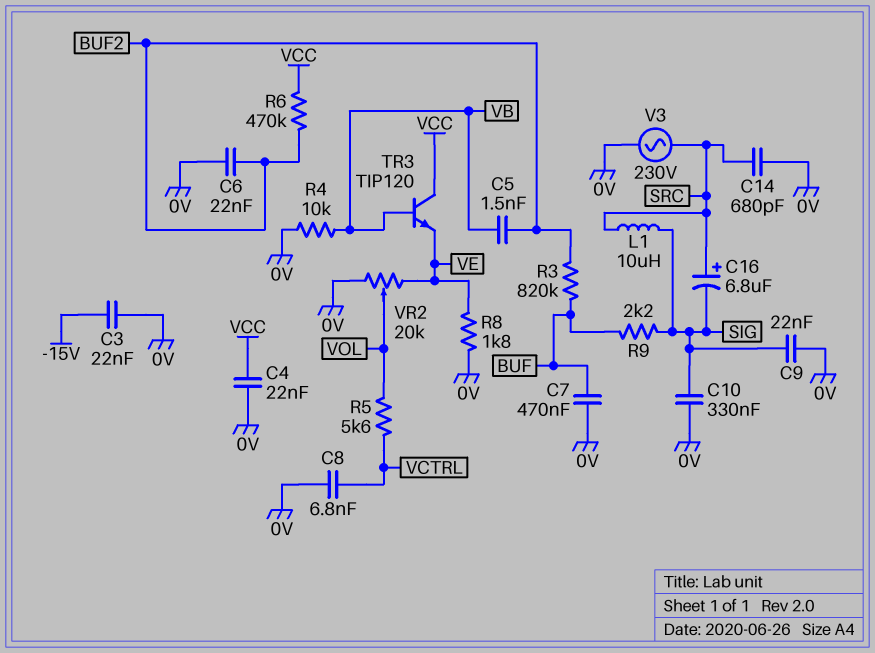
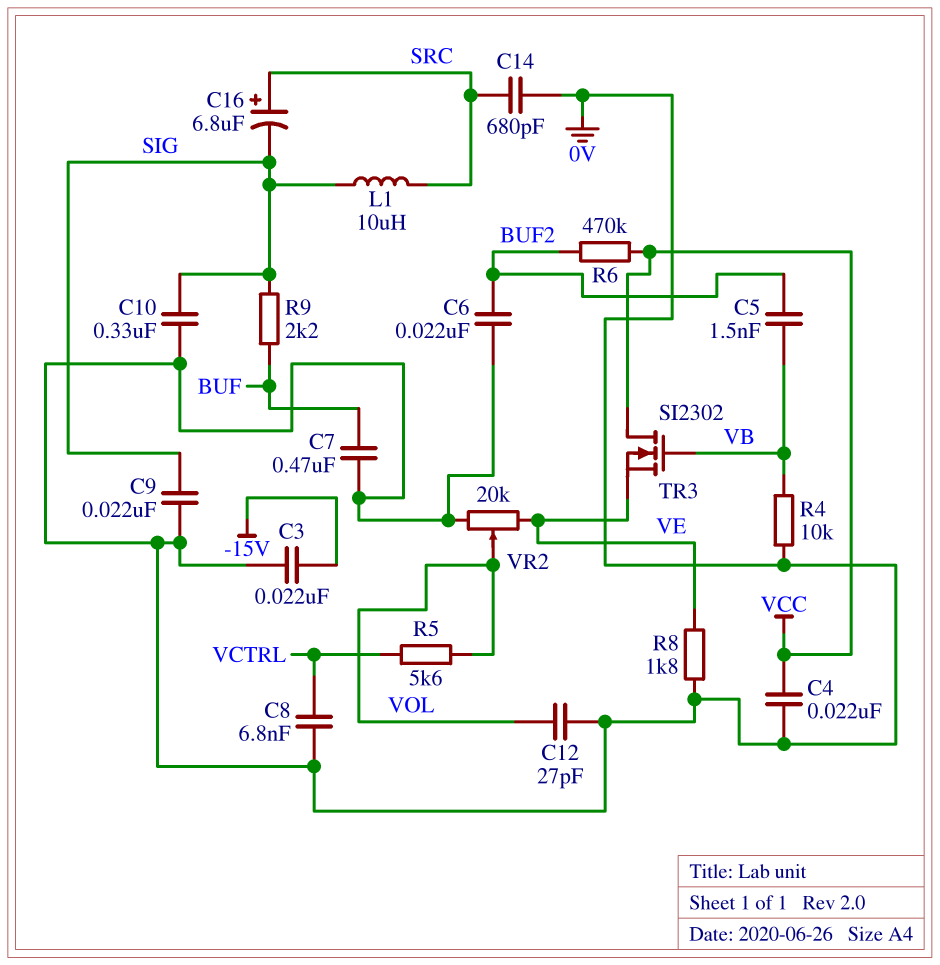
C12: none -> 27pF (0V, VOL)
R3: 820k (BUF, BUF2) -> none
TR3: NPN TIP120 (B VB, C VCC, E VE) -> NMOS SI2302 (G VB, D VCC, S VE)
V3: AC 230V (0V, SRC) -> none

